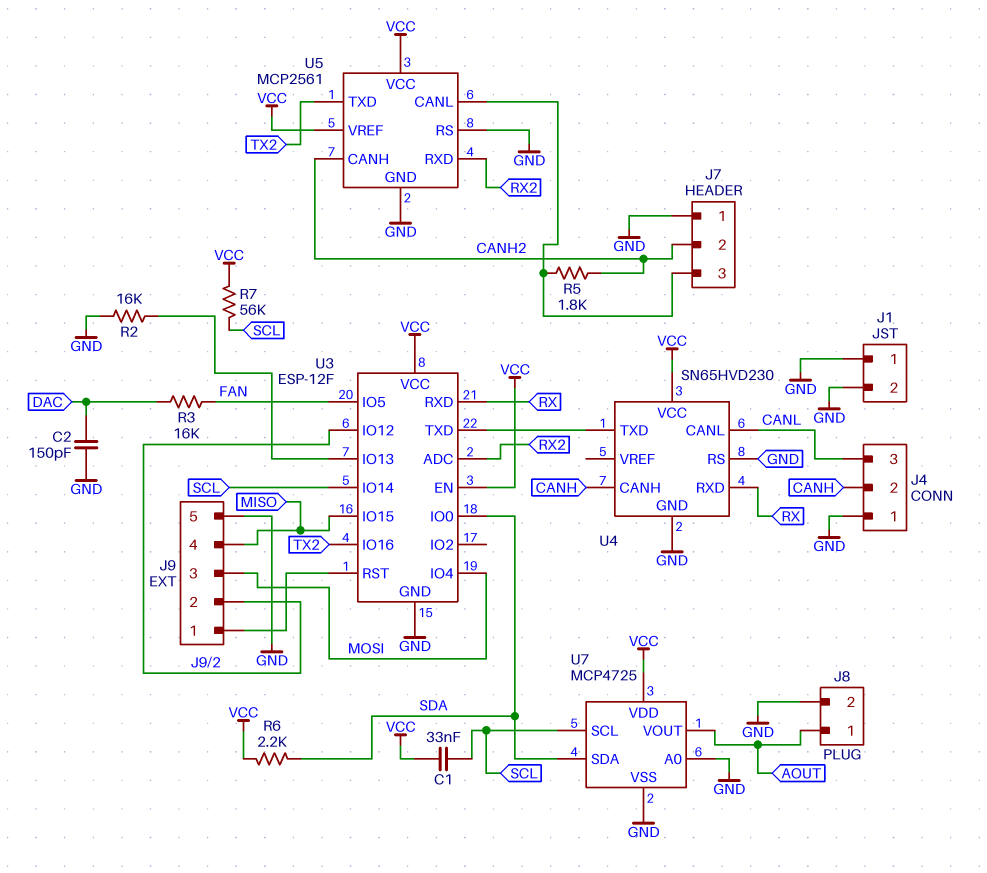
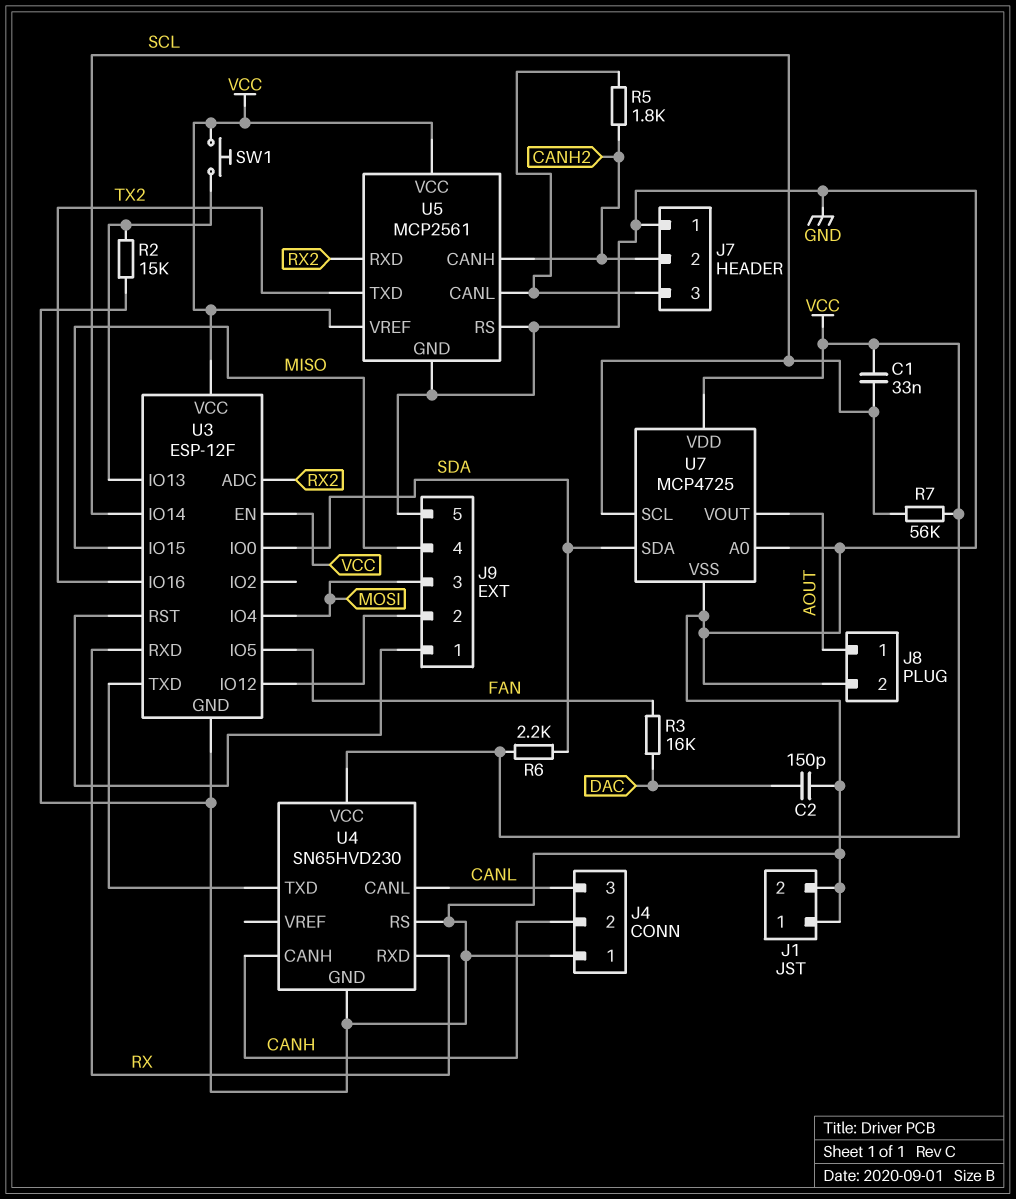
R2: 16k (GND, U3/IO13) -> 15k (GND, U3/IO13)
SW1: none -> button (U3/IO13, VCC)

